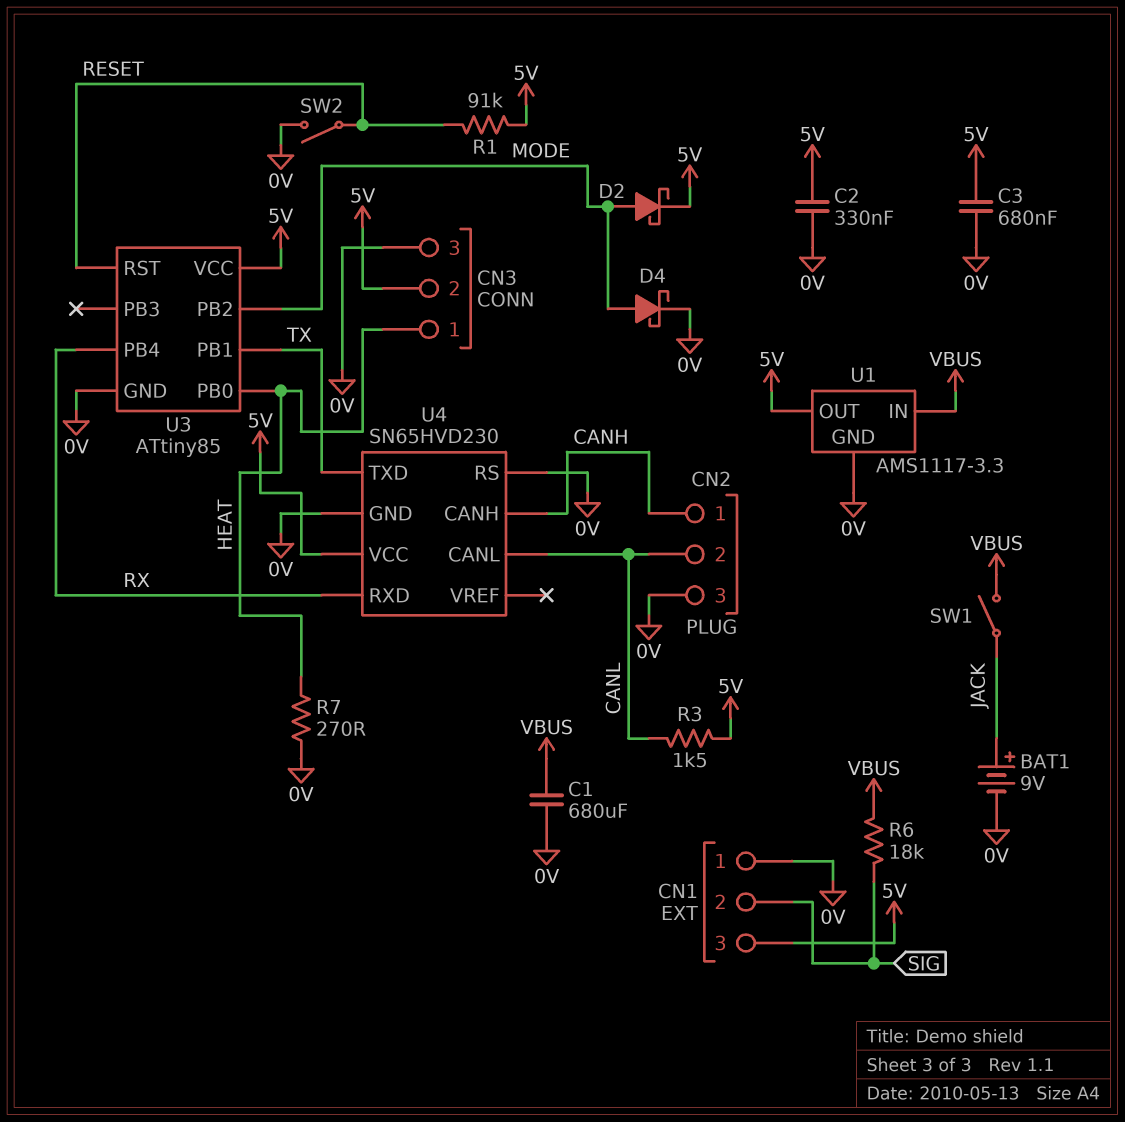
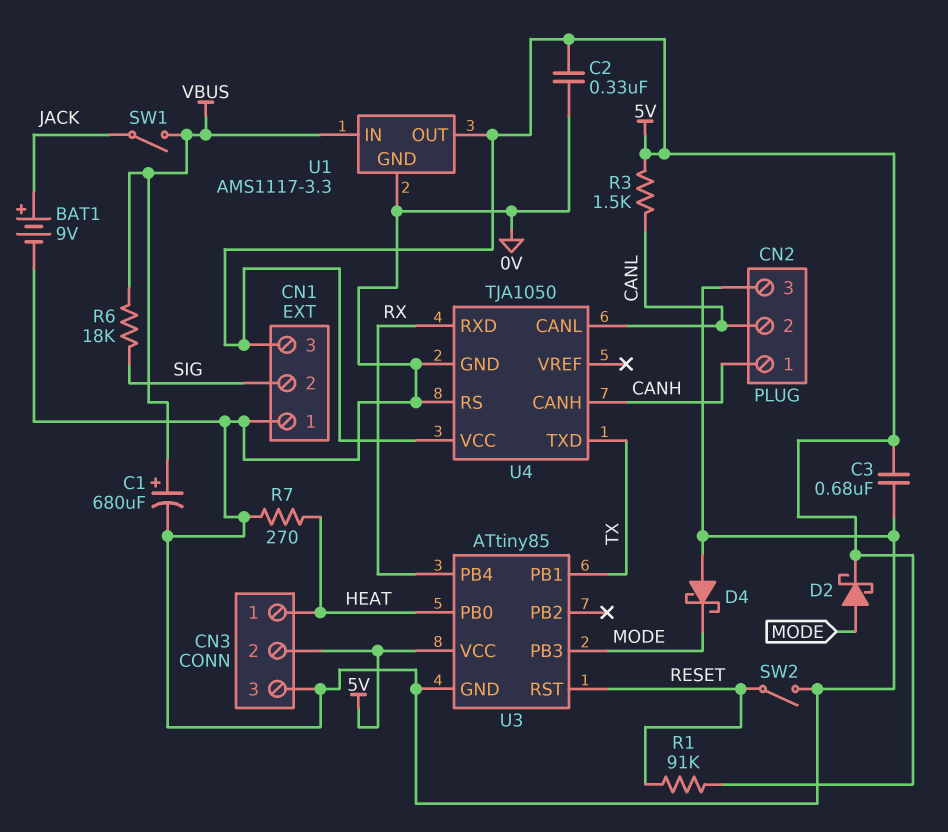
C1: 680uF (0V, VBUS) -> 680uF (plus VBUS, minus 0V)
D4: schottky (A MODE, K 0V) -> schottky (A 0V, K MODE)
U3 pin PB2: MODE -> none
U3 pin PB3: none -> MODE
U4: SN65HVD230 -> TJA1050

